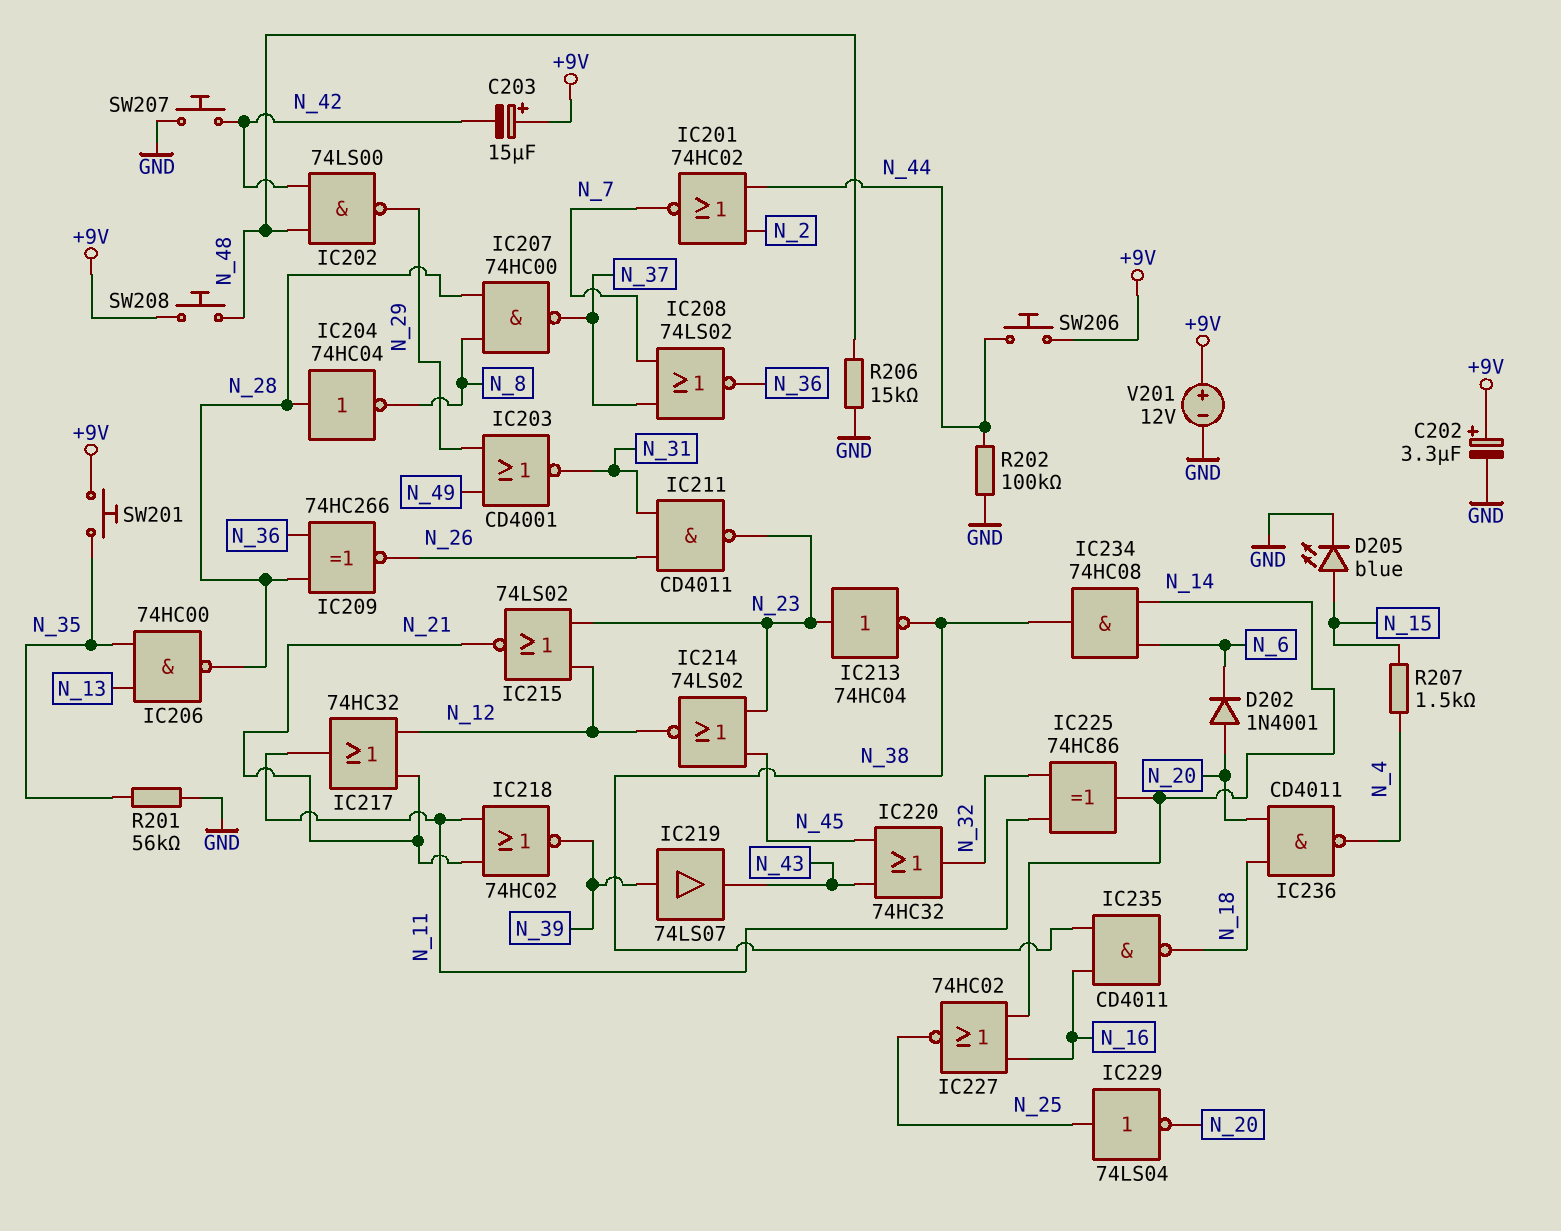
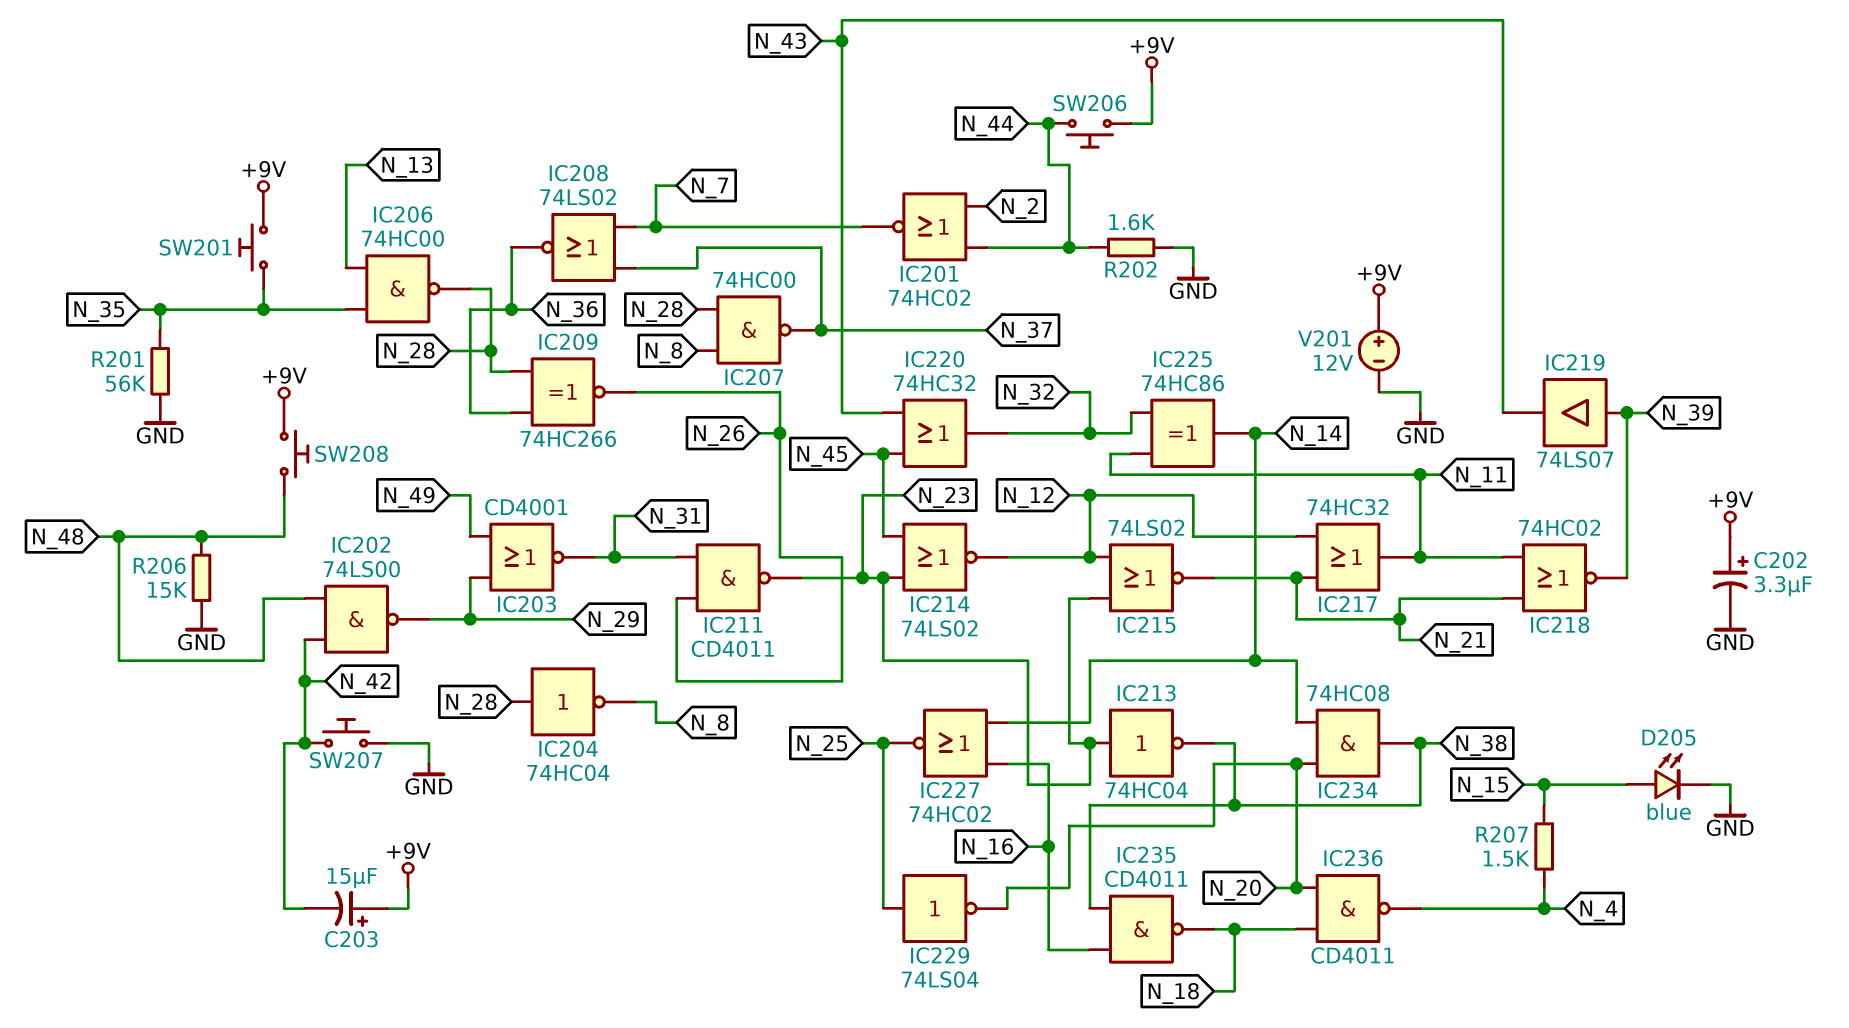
D202: diode 1N4001 (A N_20, K N_6) -> none
IC234: AND 74HC08 (in N_6, in N_14, out N_38) -> AND 74HC08 (in N_14, in N_20, out N_38)
R202: 100k (GND, N_44) -> 1.6k (GND, N_44)

